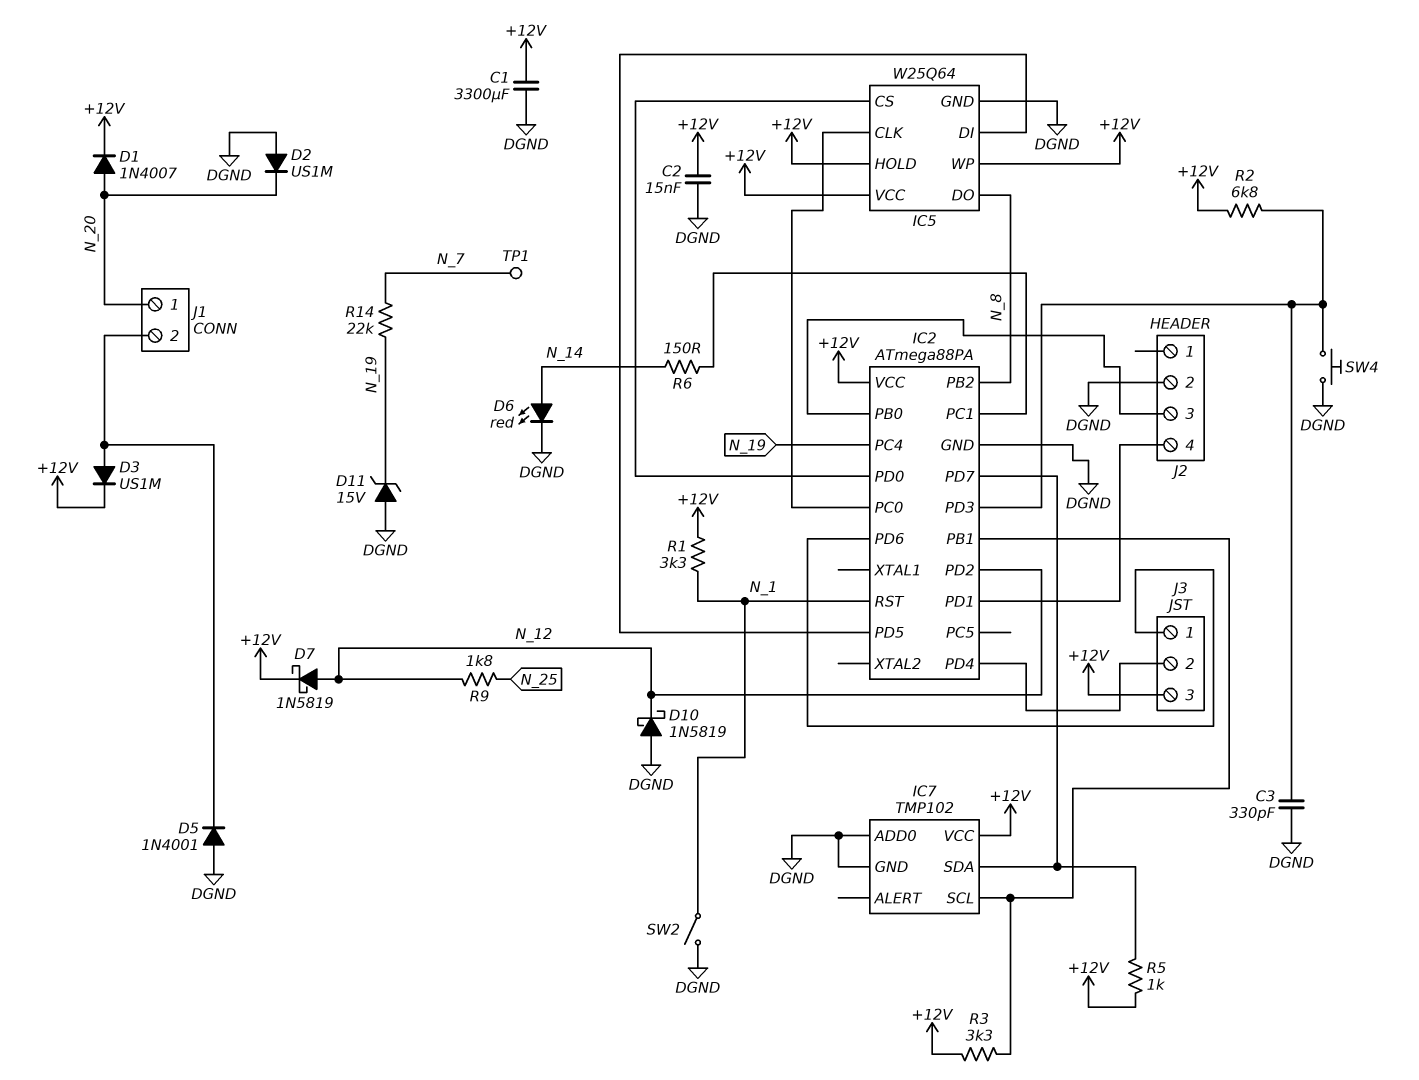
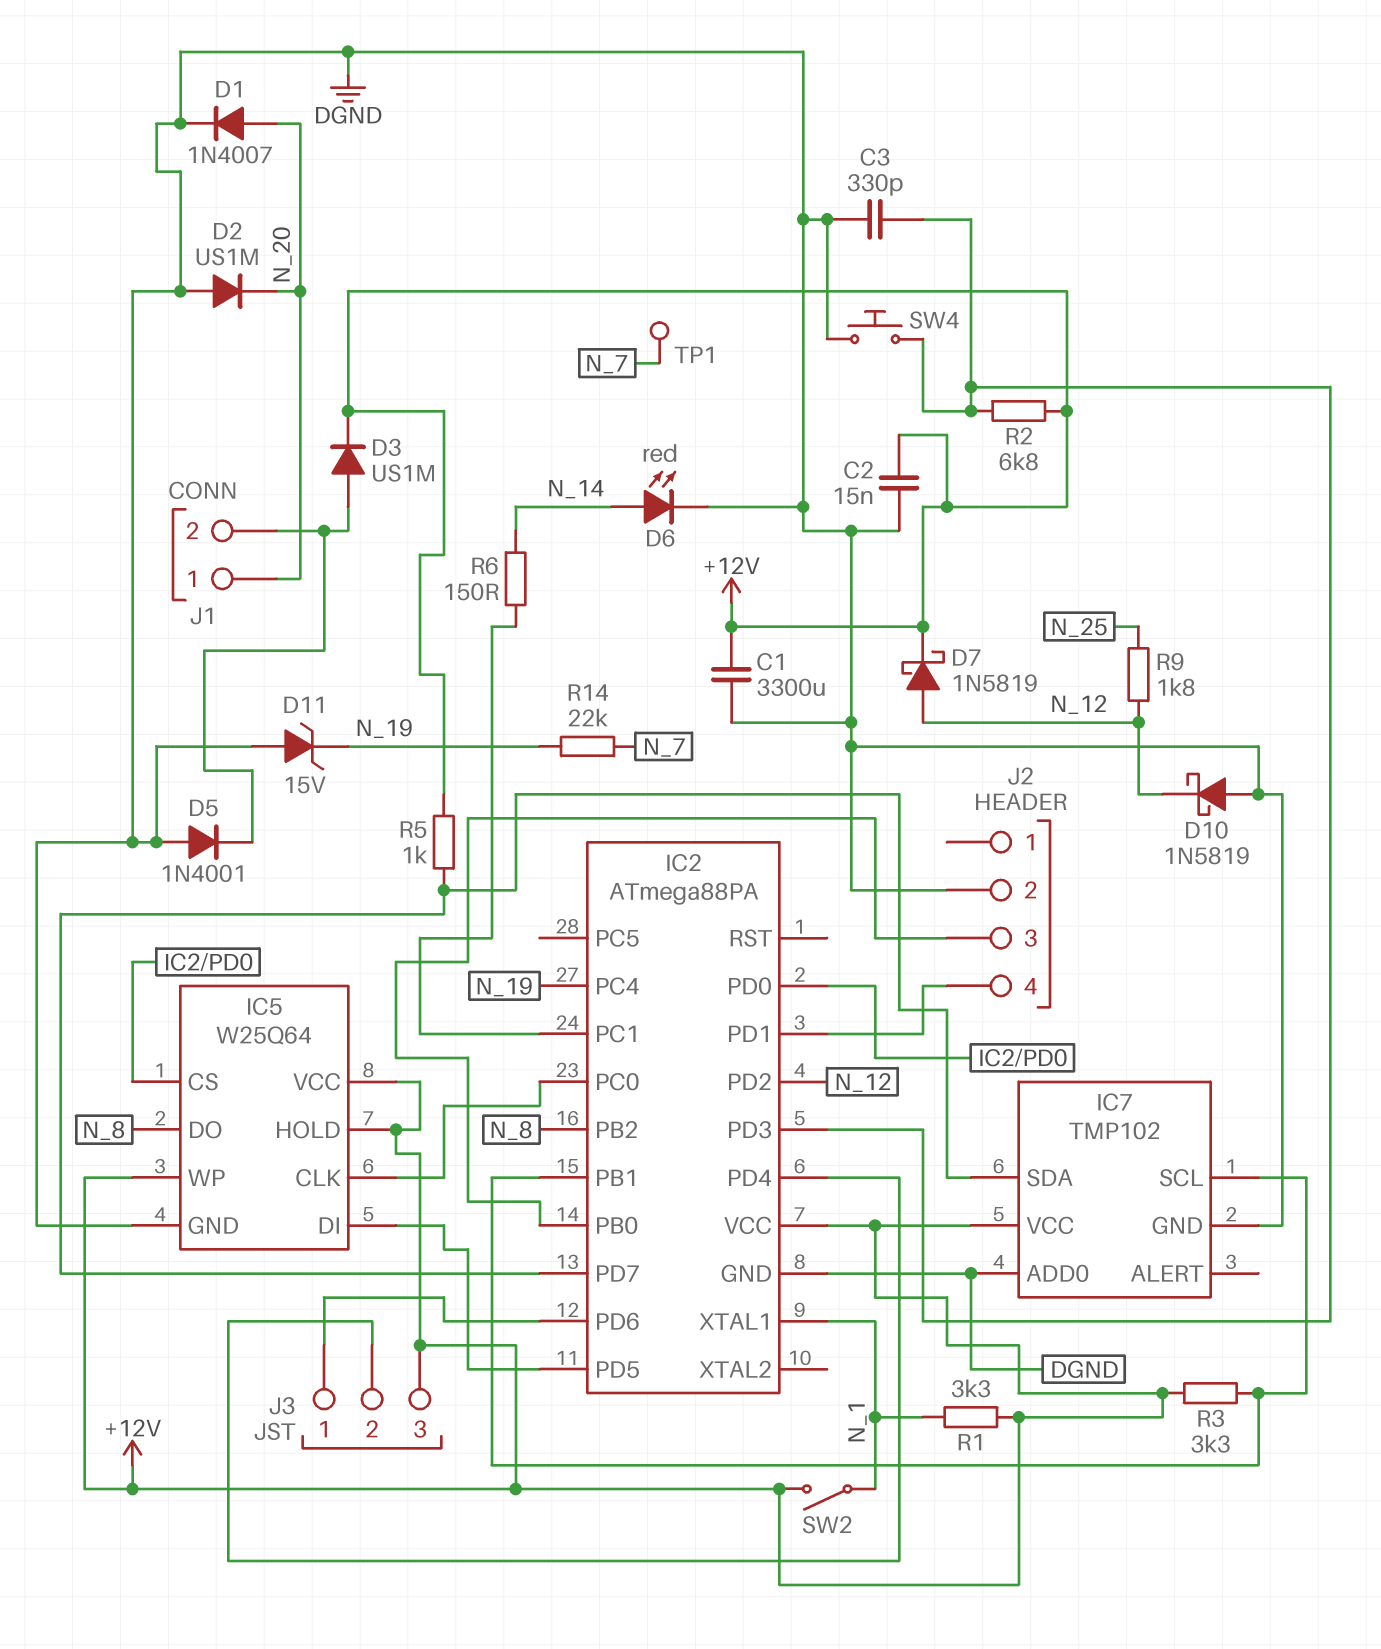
D1: diode 1N4007 (A N_20, K +12V) -> diode 1N4007 (A N_20, K DGND)
IC2 pin RST: N_1 -> none
IC2 pin XTAL1: none -> N_1
SW2: switch (DGND, N_1) -> switch (+12V, N_1)

